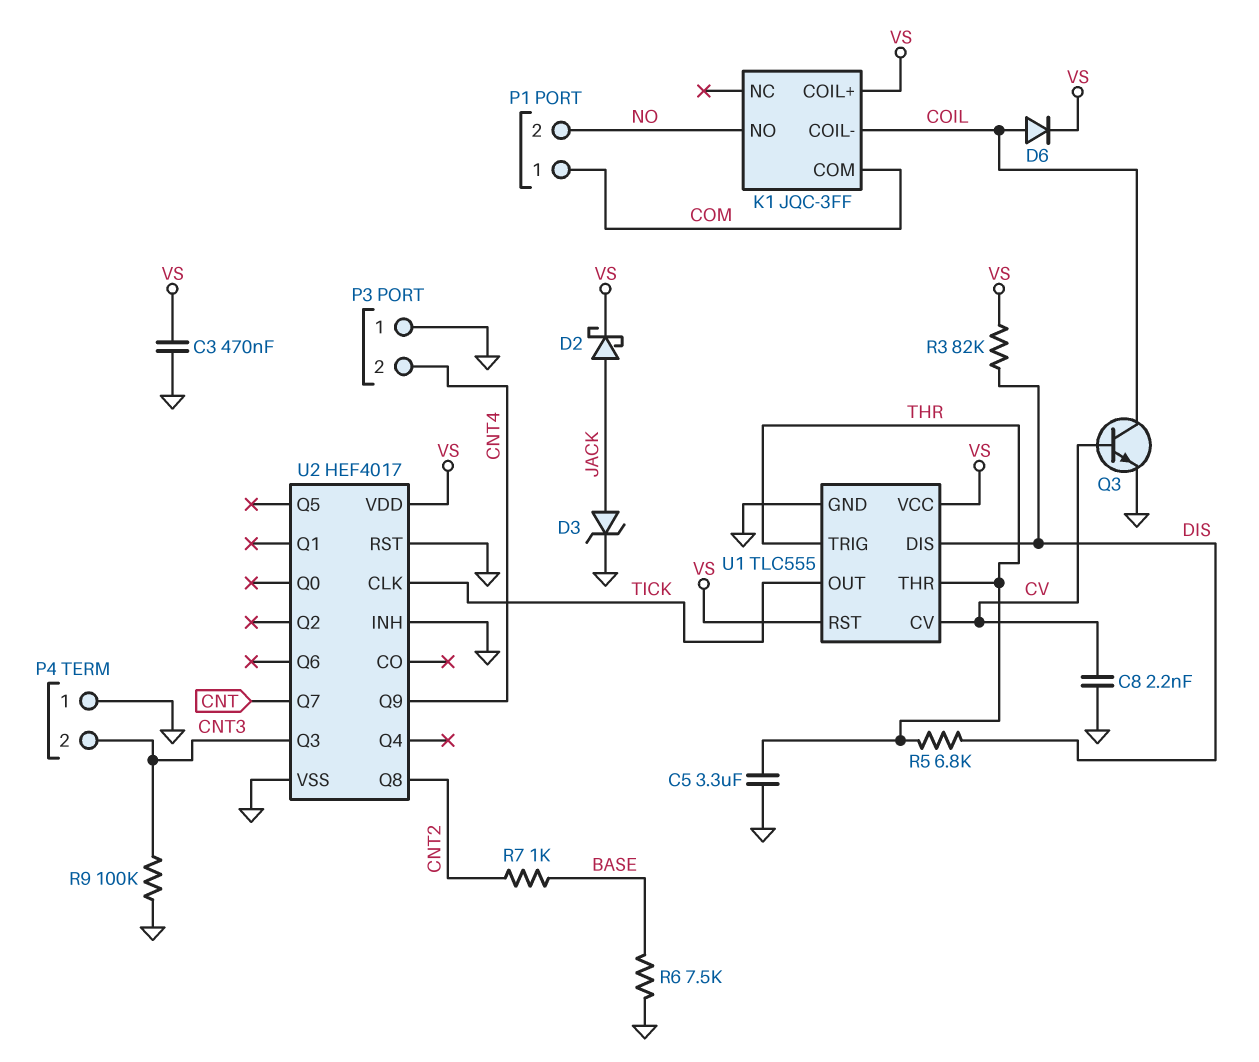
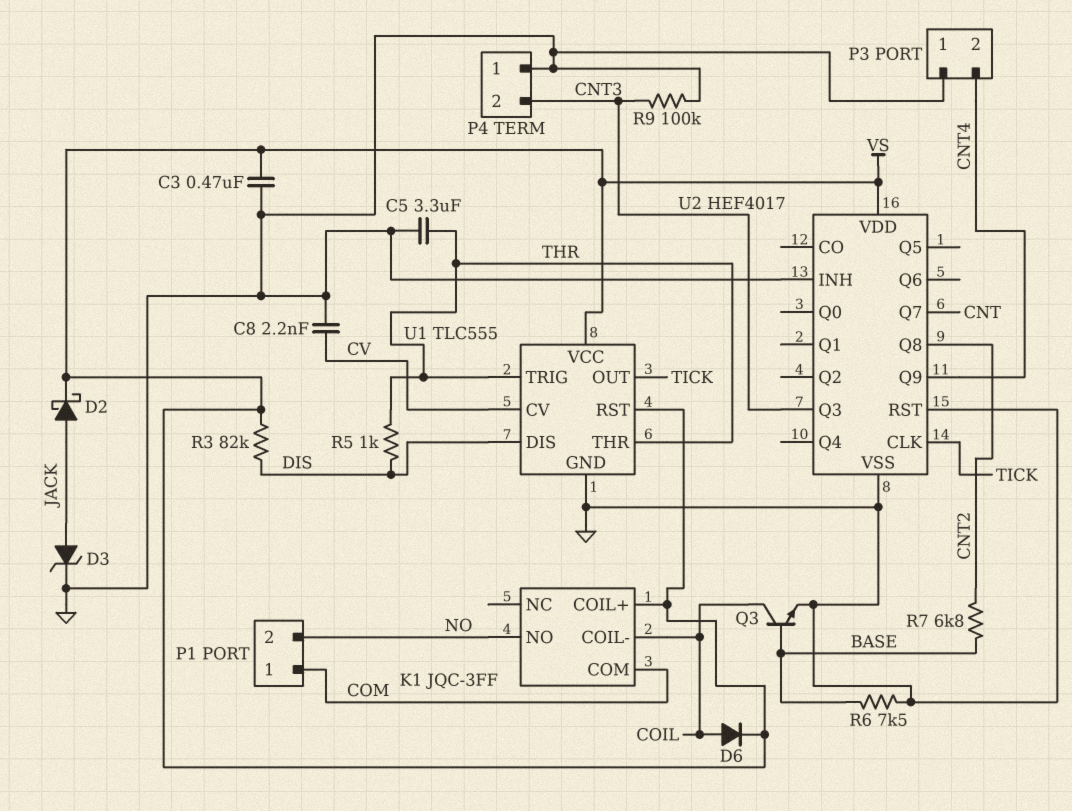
Q3: NPN (B CV, C COIL, E GND) -> NPN (B BASE, C COIL, E GND)
R5: 6.8k (DIS, THR) -> 1k (DIS, THR)
R7: 1k (BASE, CNT2) -> 6.8k (BASE, CNT2)

